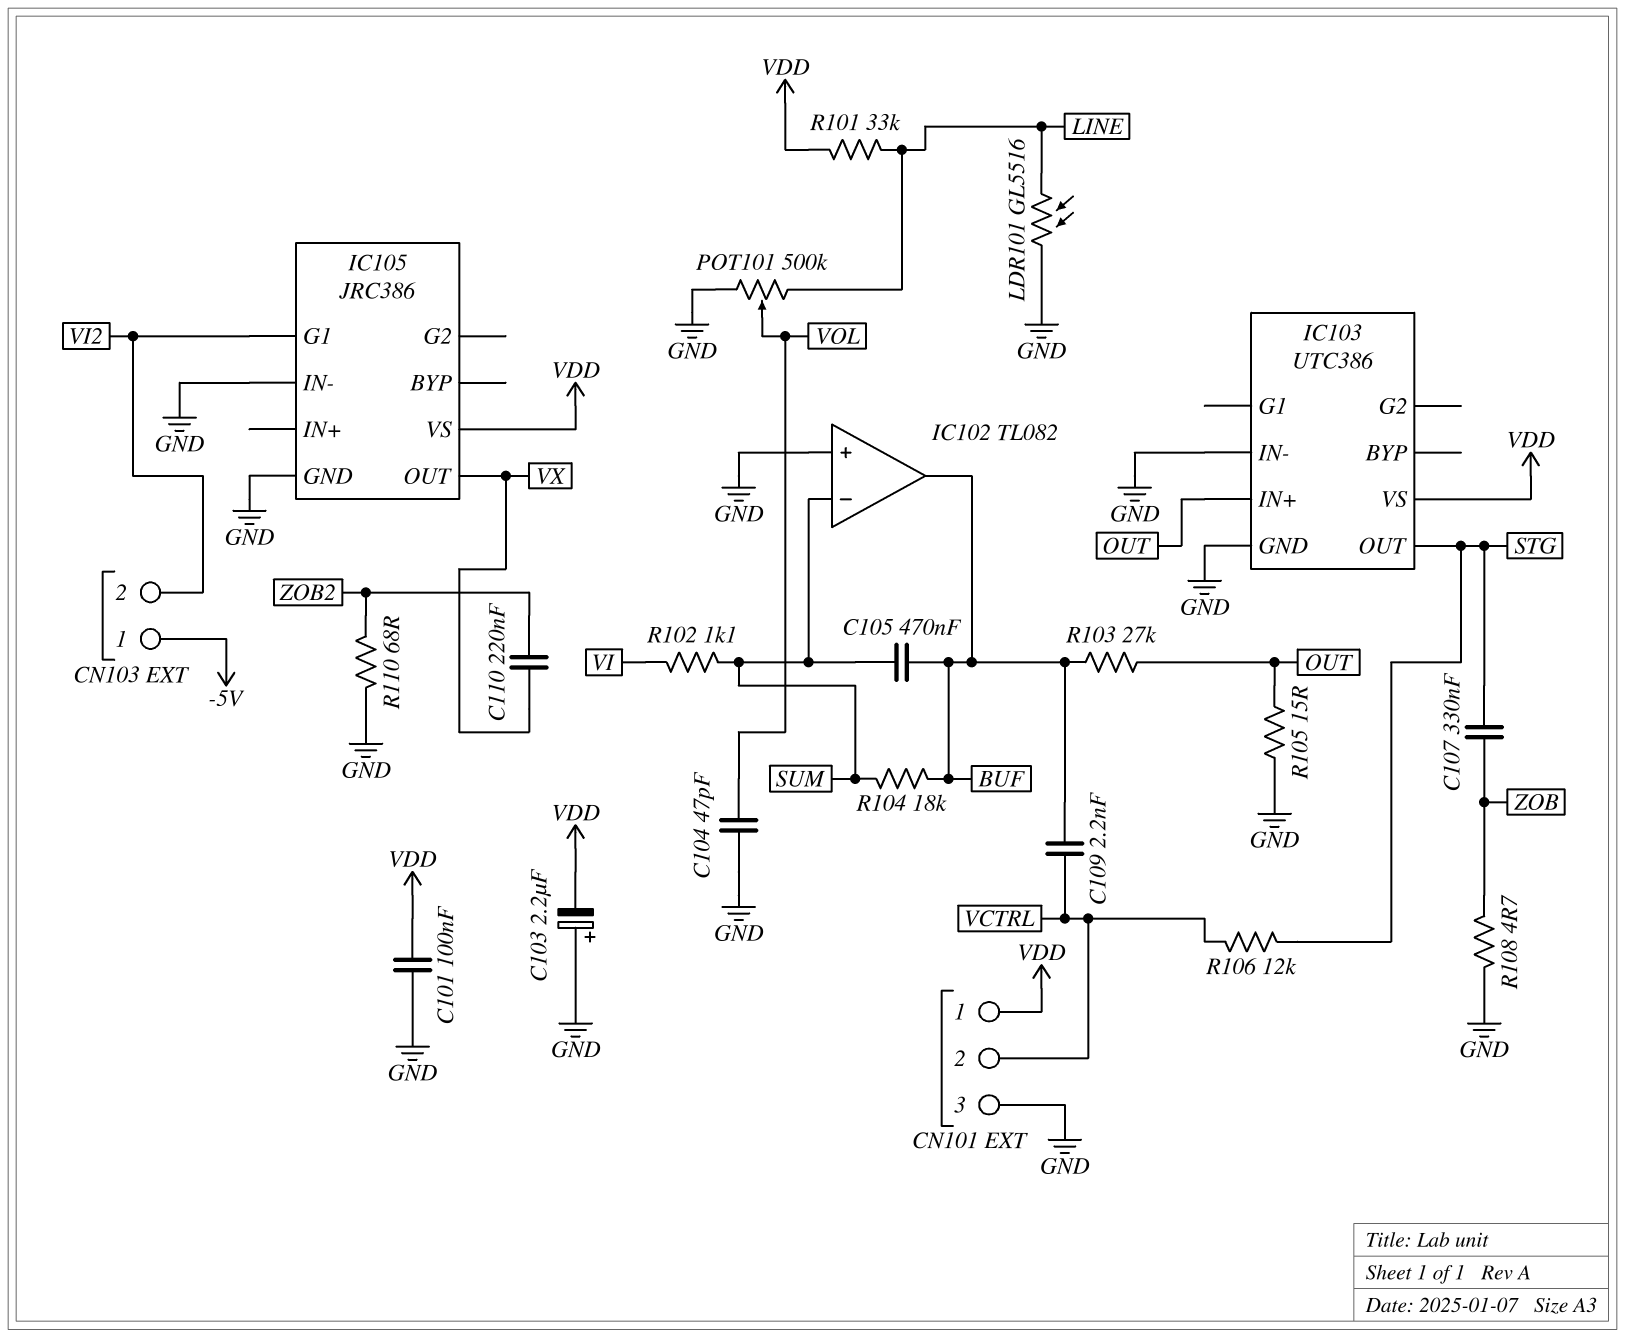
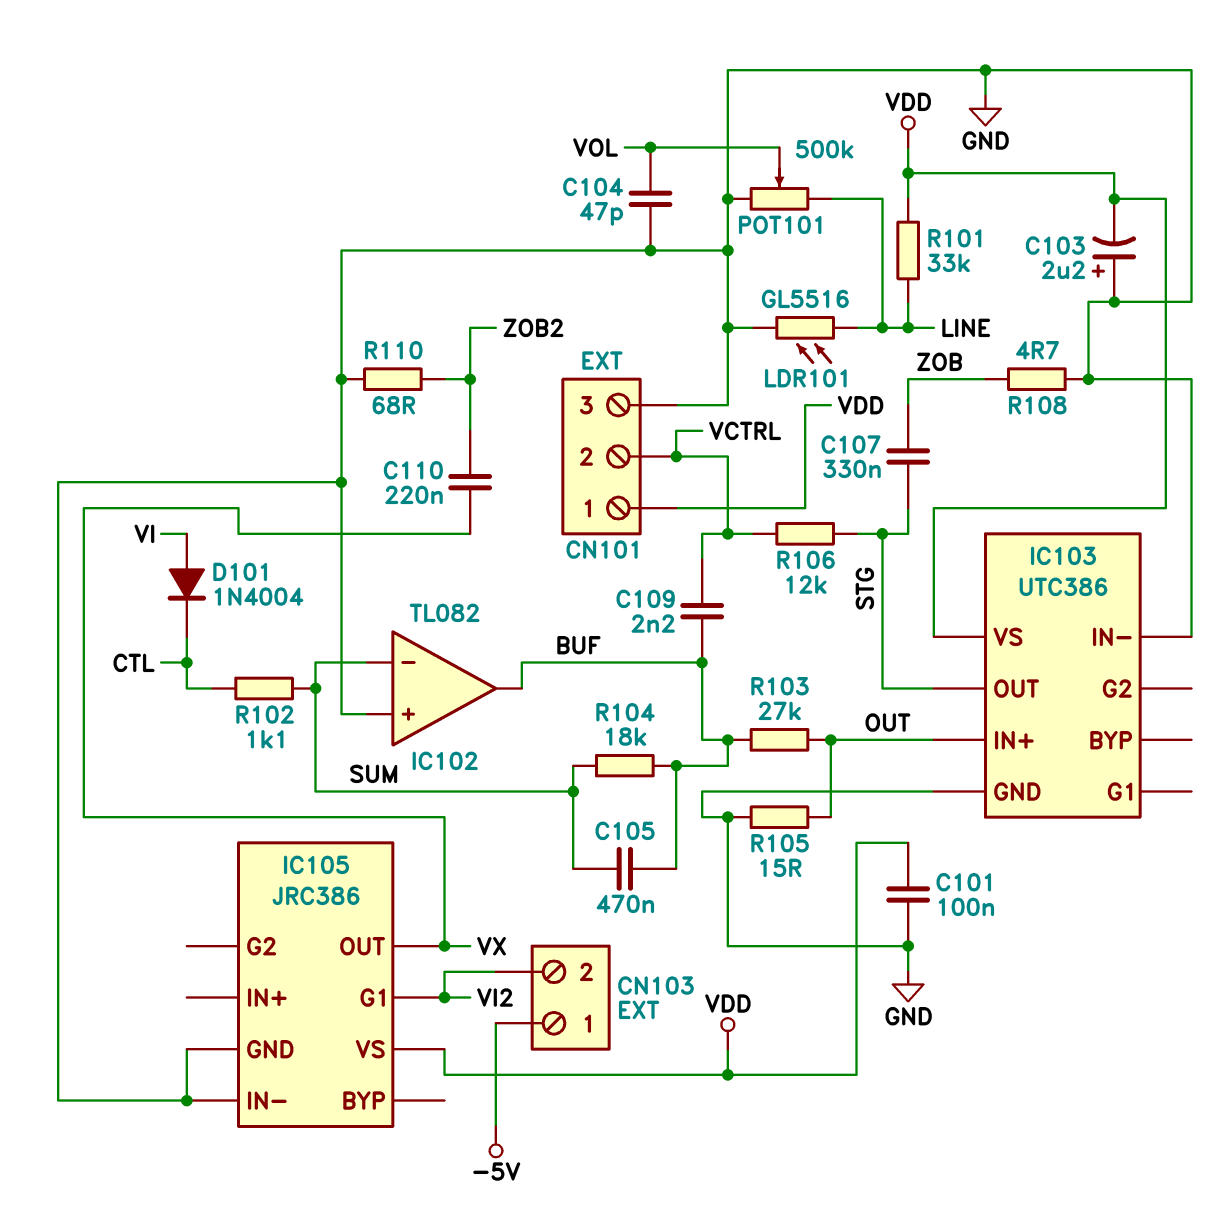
D101: none -> diode 1N4004 (A VI, K CTL)
R102: 1.1k (SUM, VI) -> 1.1k (CTL, SUM)

